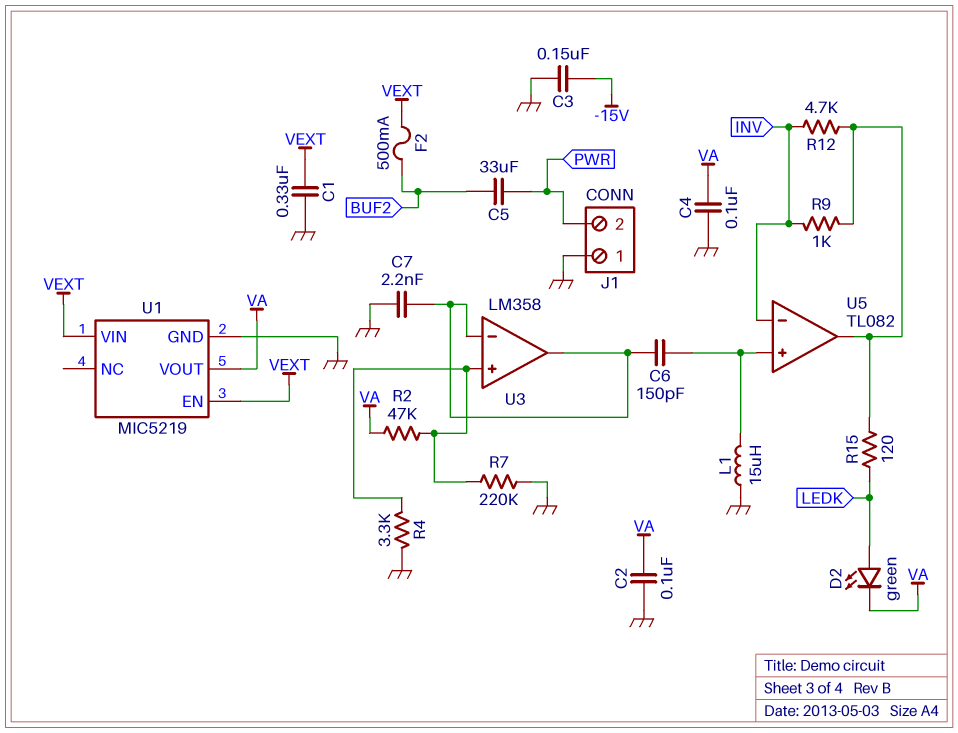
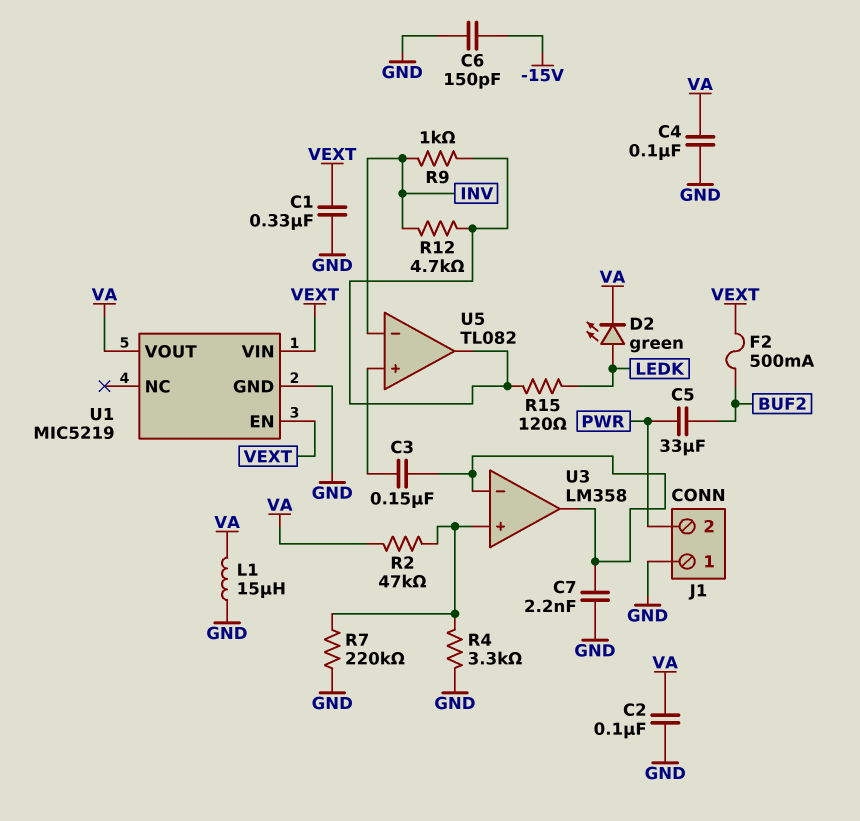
C3: 150nF (-15V, GND) -> 150nF (U3/in-, U5/in+)
C6: 150pF (U3/in-, U5/in+) -> 150pF (-15V, GND)
L1: 15uH (GND, U5/in+) -> 15uH (GND, VA)

